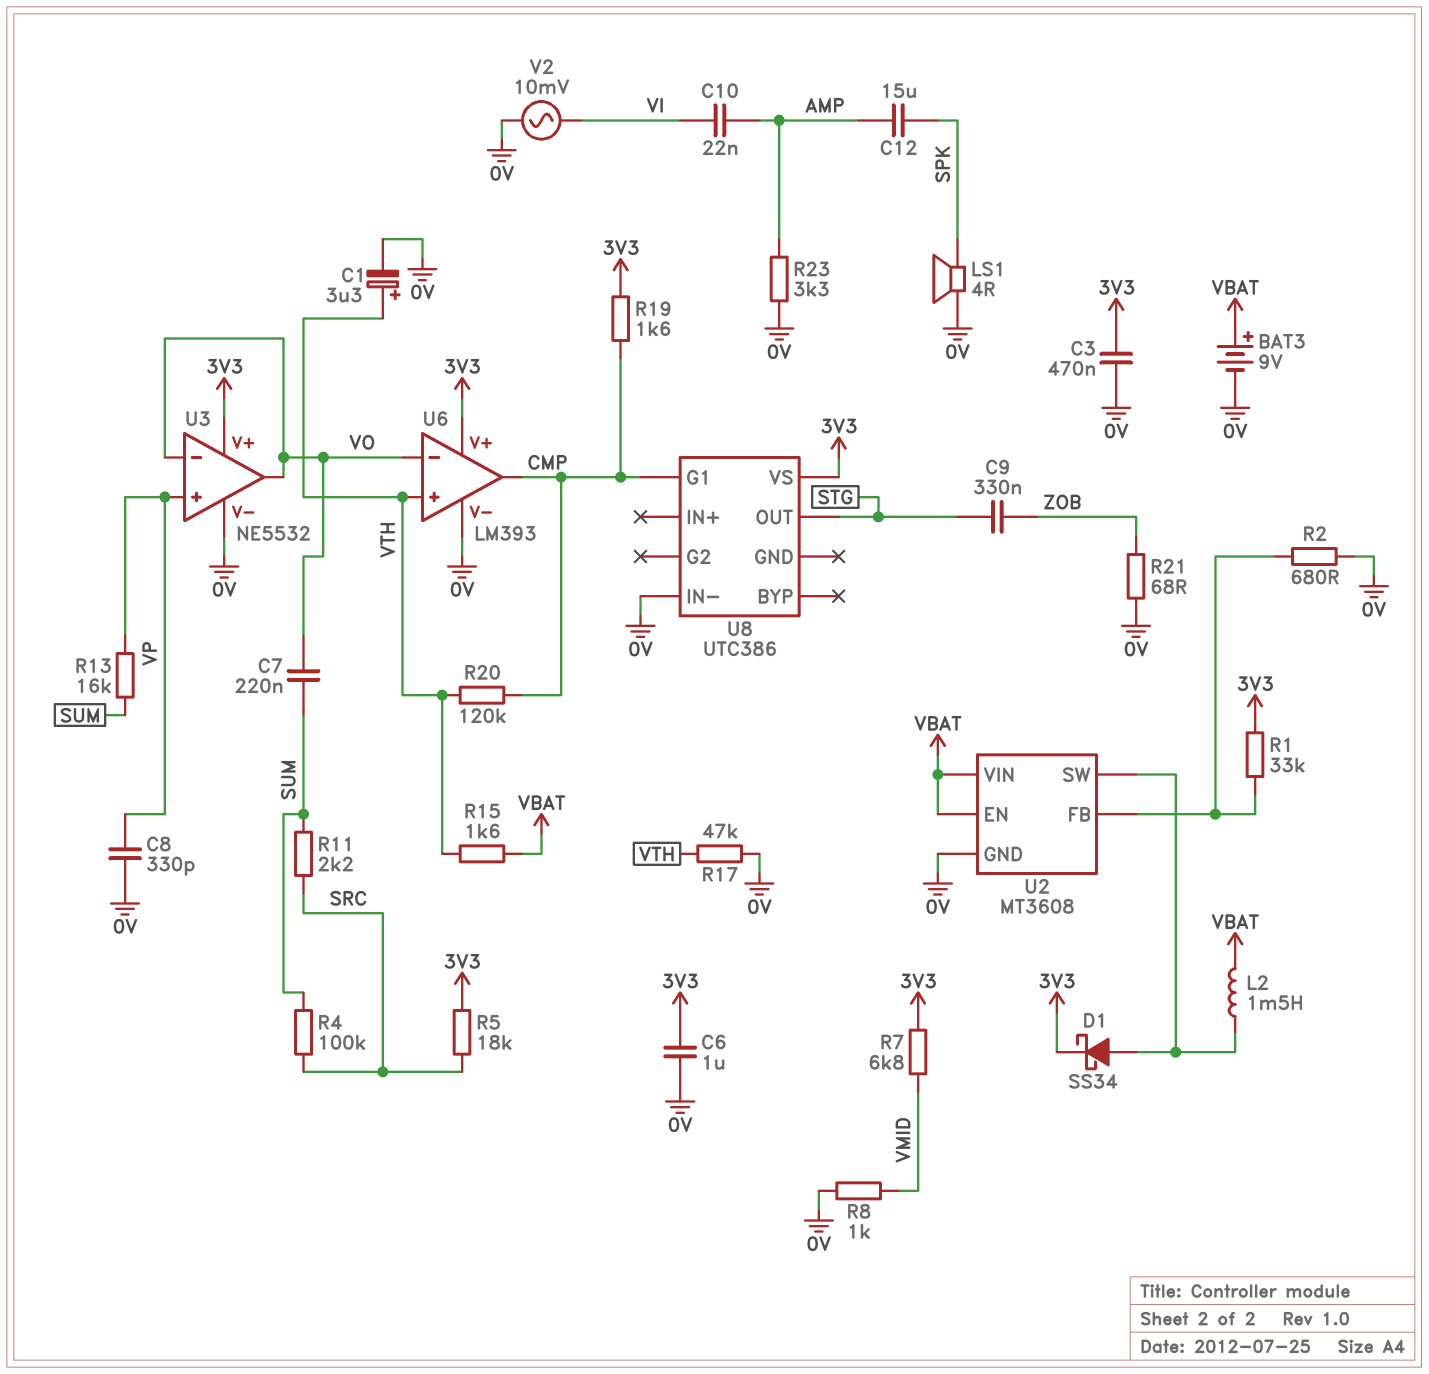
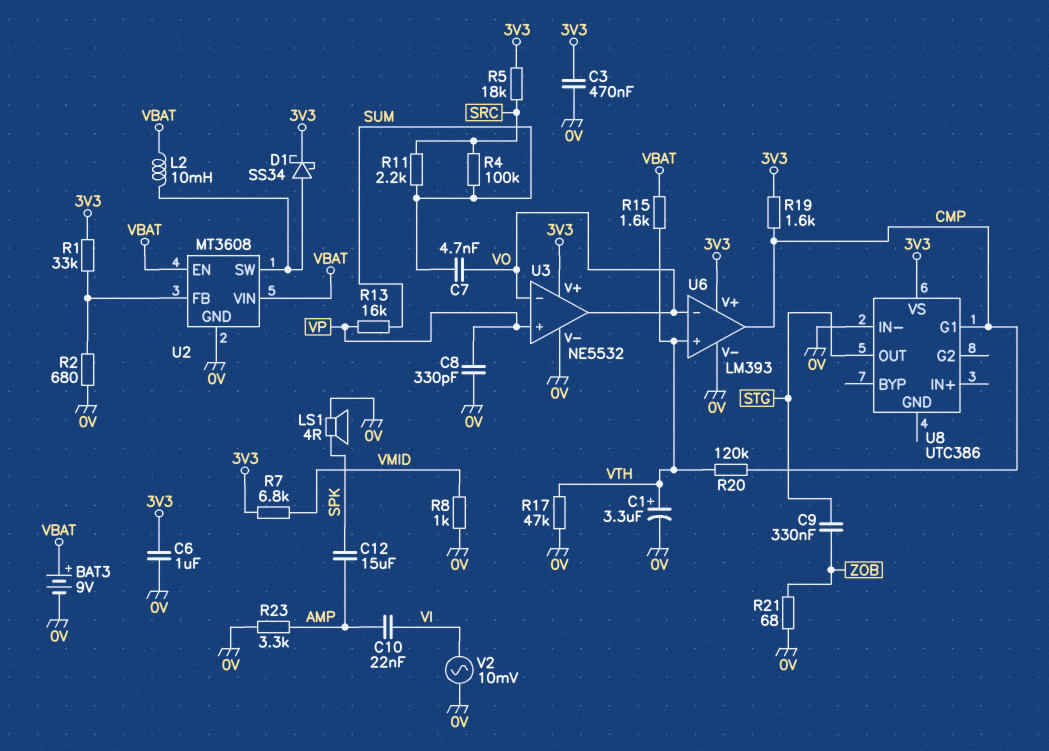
C7: 220nF (SUM, VO) -> 4.7nF (SUM, VO)
L2: 1.5mH (U2/SW, VBAT) -> 10mH (U2/SW, VBAT)

